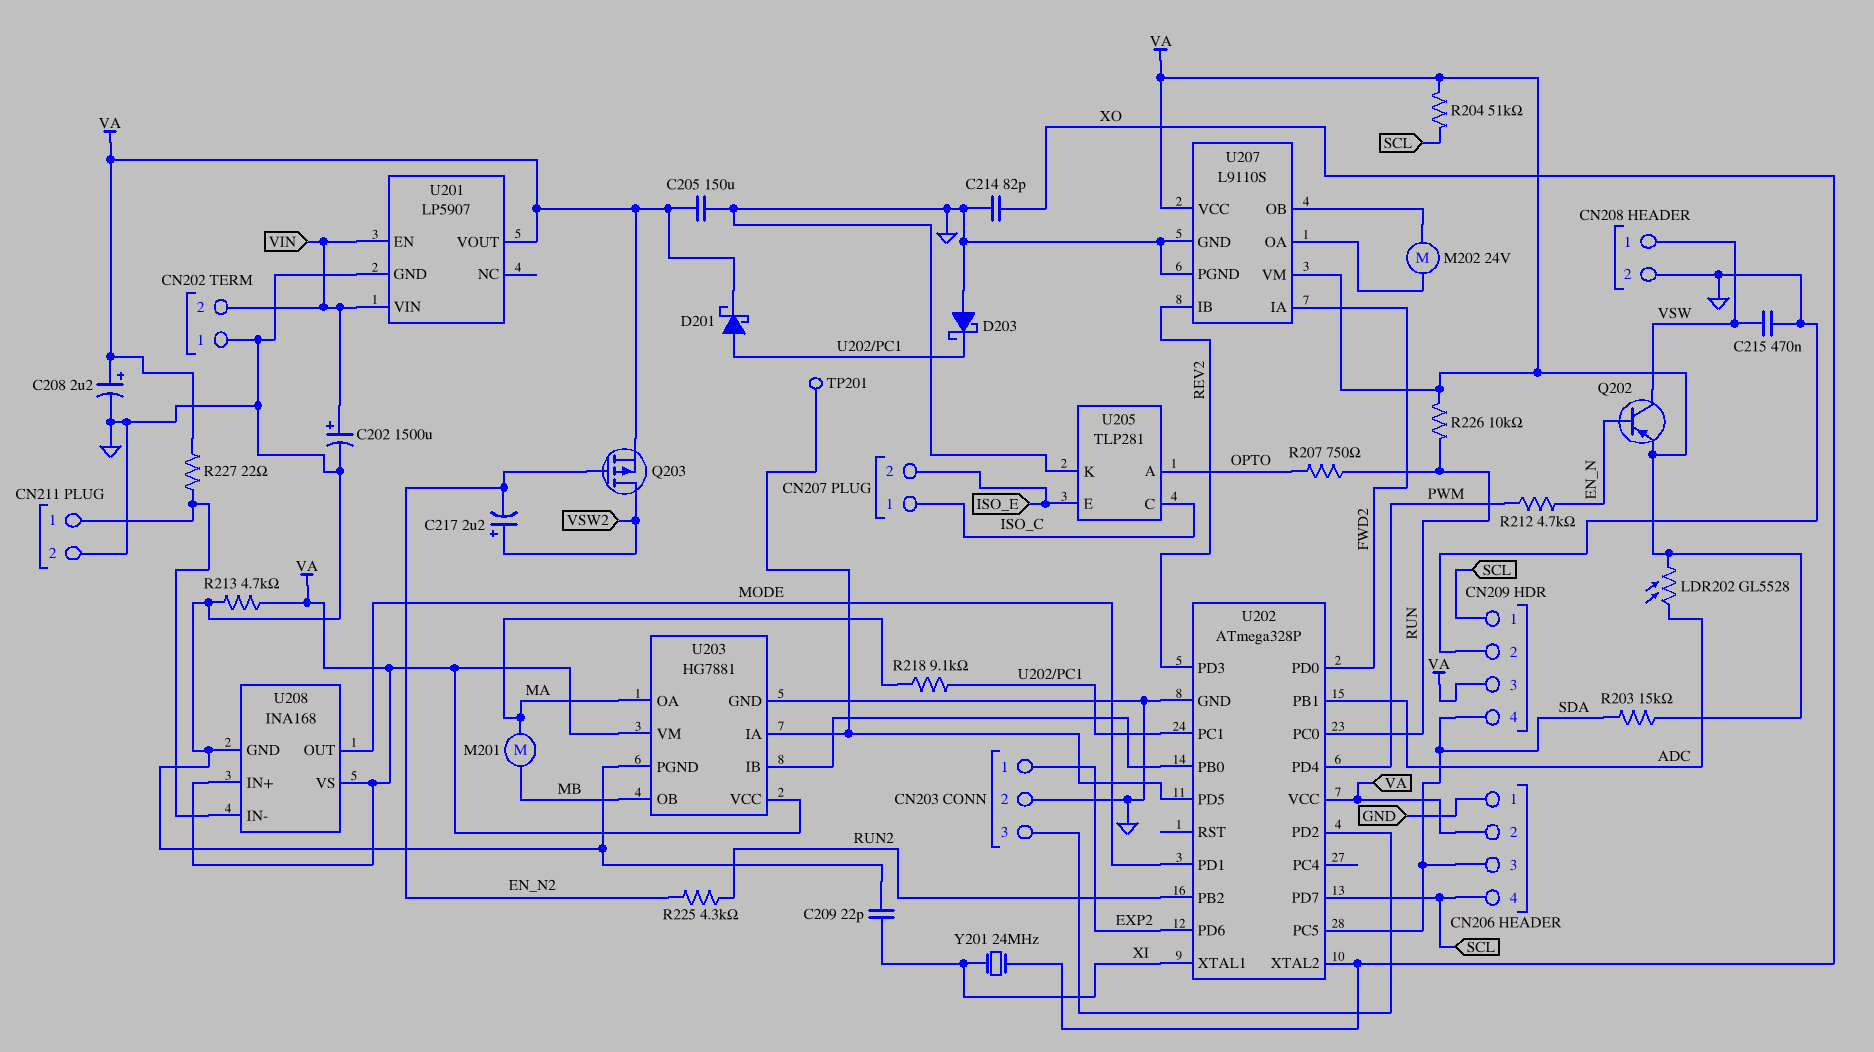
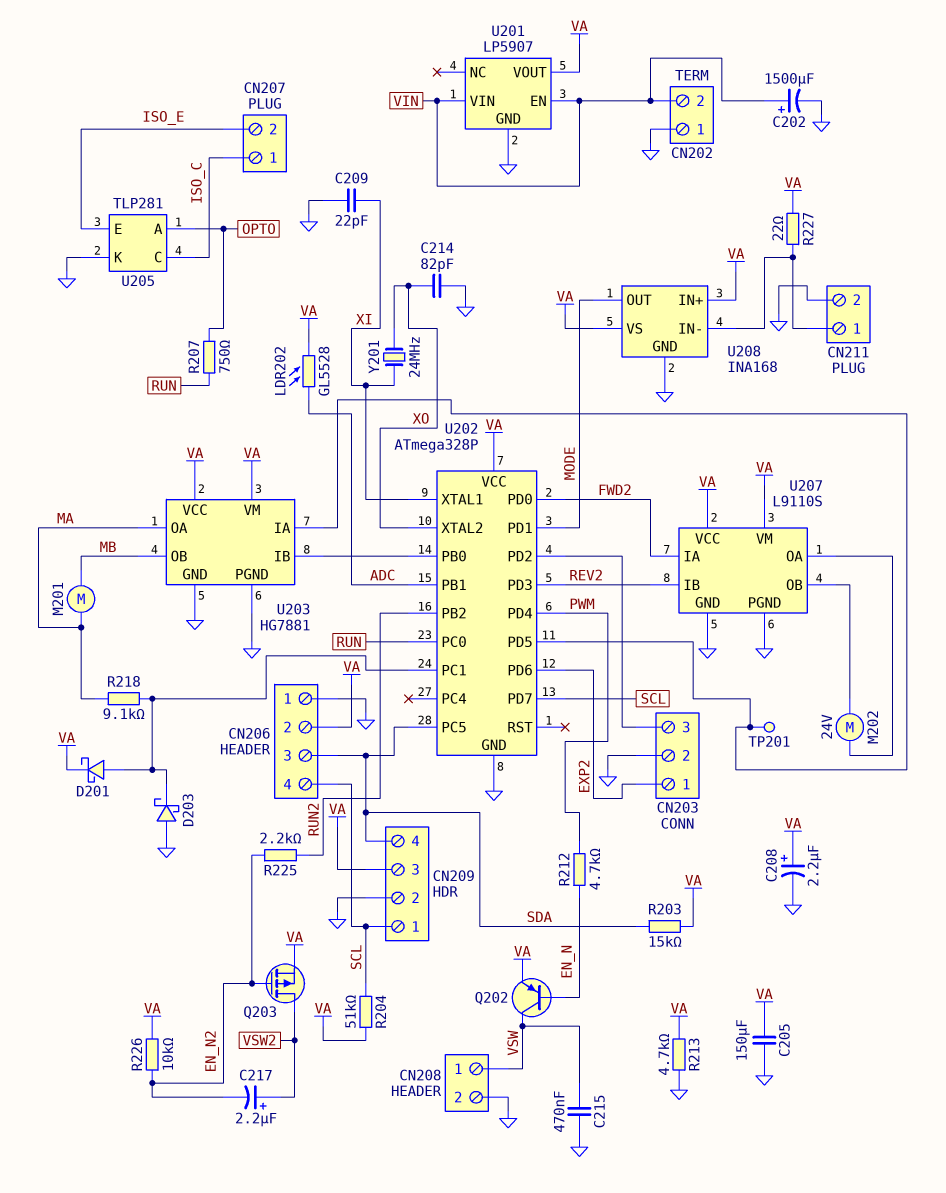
R225: 4.3k (EN_N2, RUN2) -> 2.2k (EN_N2, RUN2)
R226: 10k (RUN, VA) -> 10k (EN_N2, VA)

